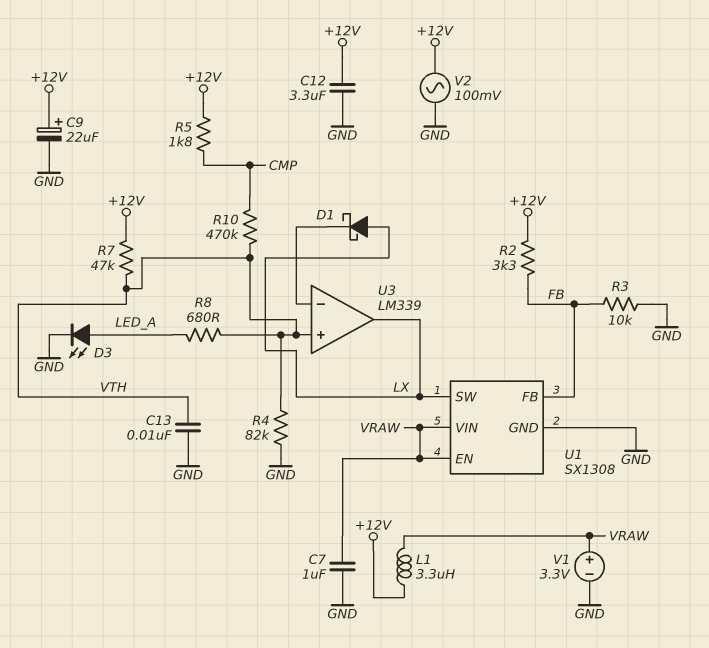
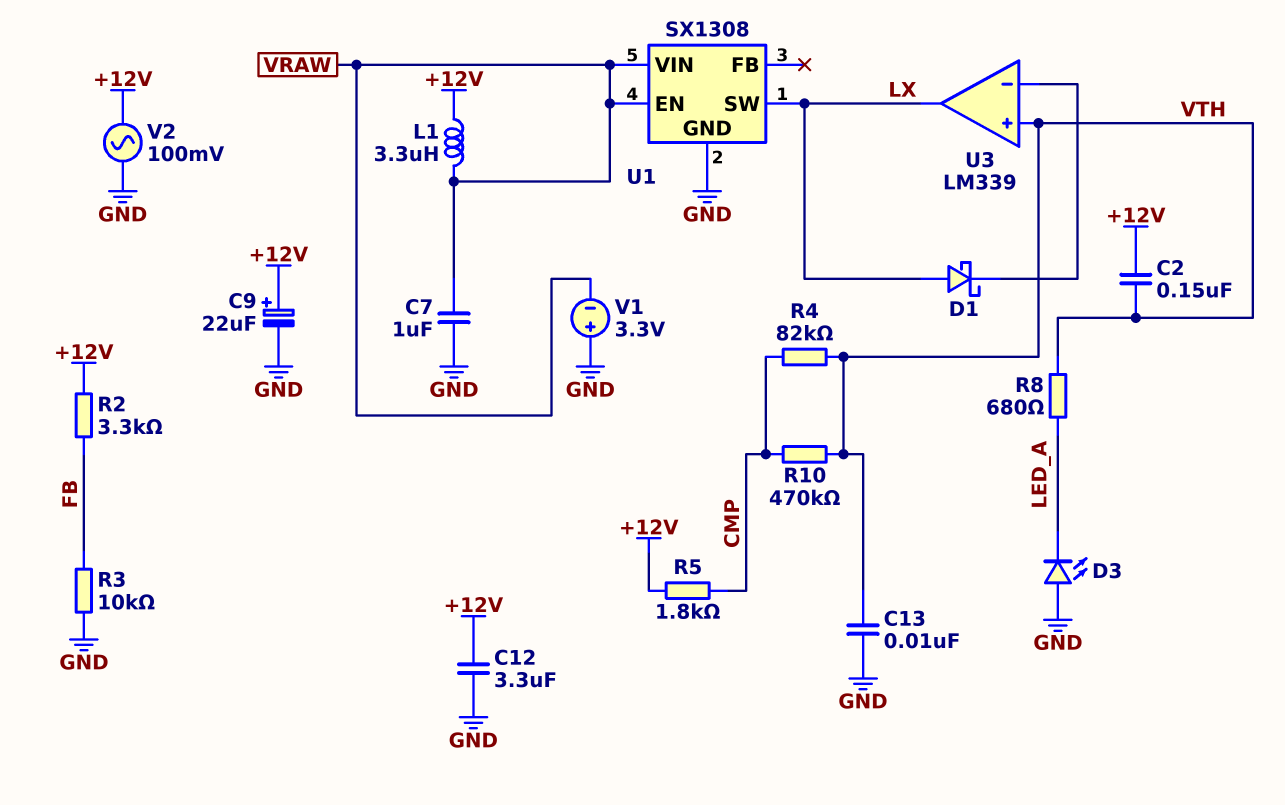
C2: none -> 150nF (+12V, VTH)
D3: LED (A LED_A, K GND) -> LED (A GND, K LED_A)
R4: 82k (GND, VTH) -> 82k (CMP, VTH)
R7: 47k (+12V, VTH) -> none
U1 pin FB: FB -> none
V1: 3.3V (plus VRAW, minus GND) -> 3.3V (plus GND, minus VRAW)

